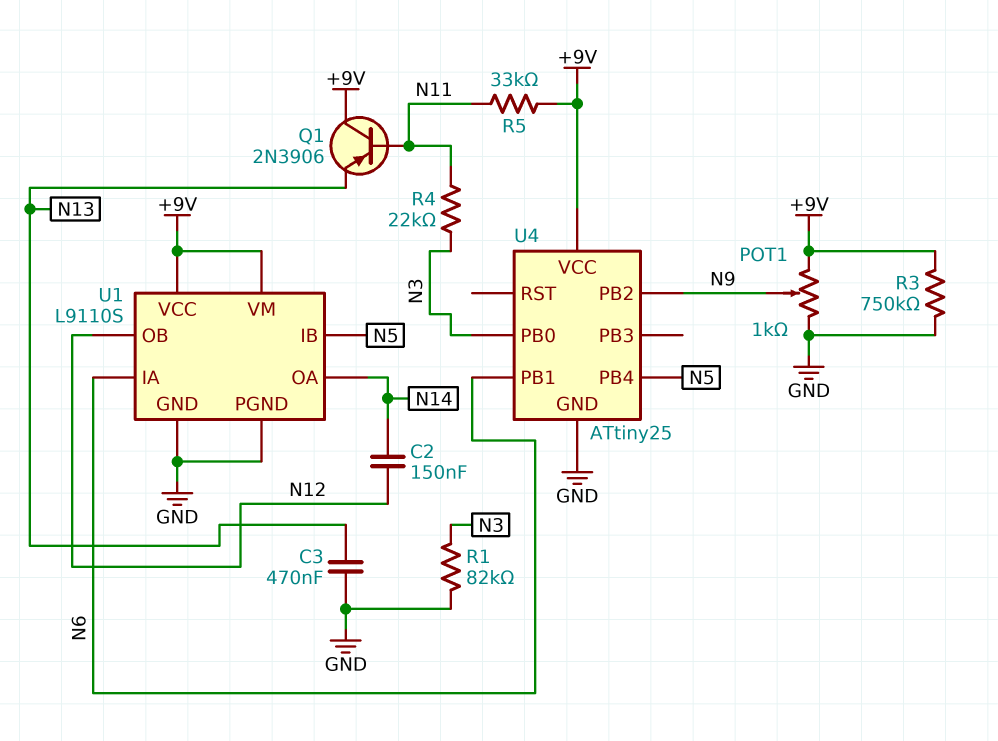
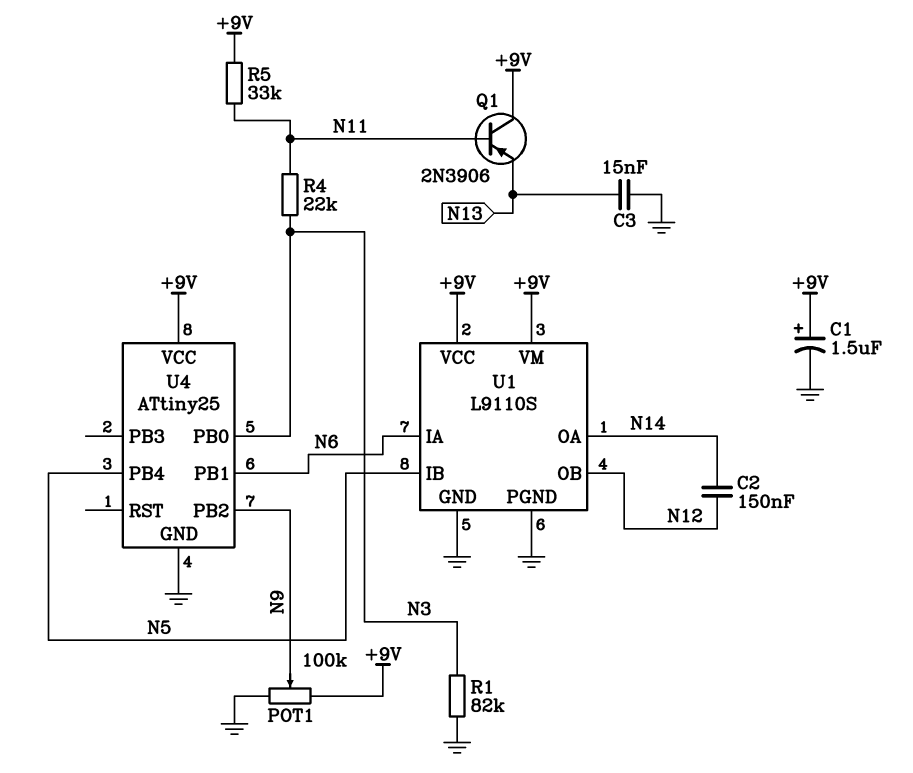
C1: none -> 1.5uF (plus +9V, minus GND)
C3: 470nF (GND, N13) -> 15nF (GND, N13)
POT1: 1k (+9V, GND, wiper N9) -> 100k (+9V, GND, wiper N9)
R3: 750k (+9V, GND) -> none

